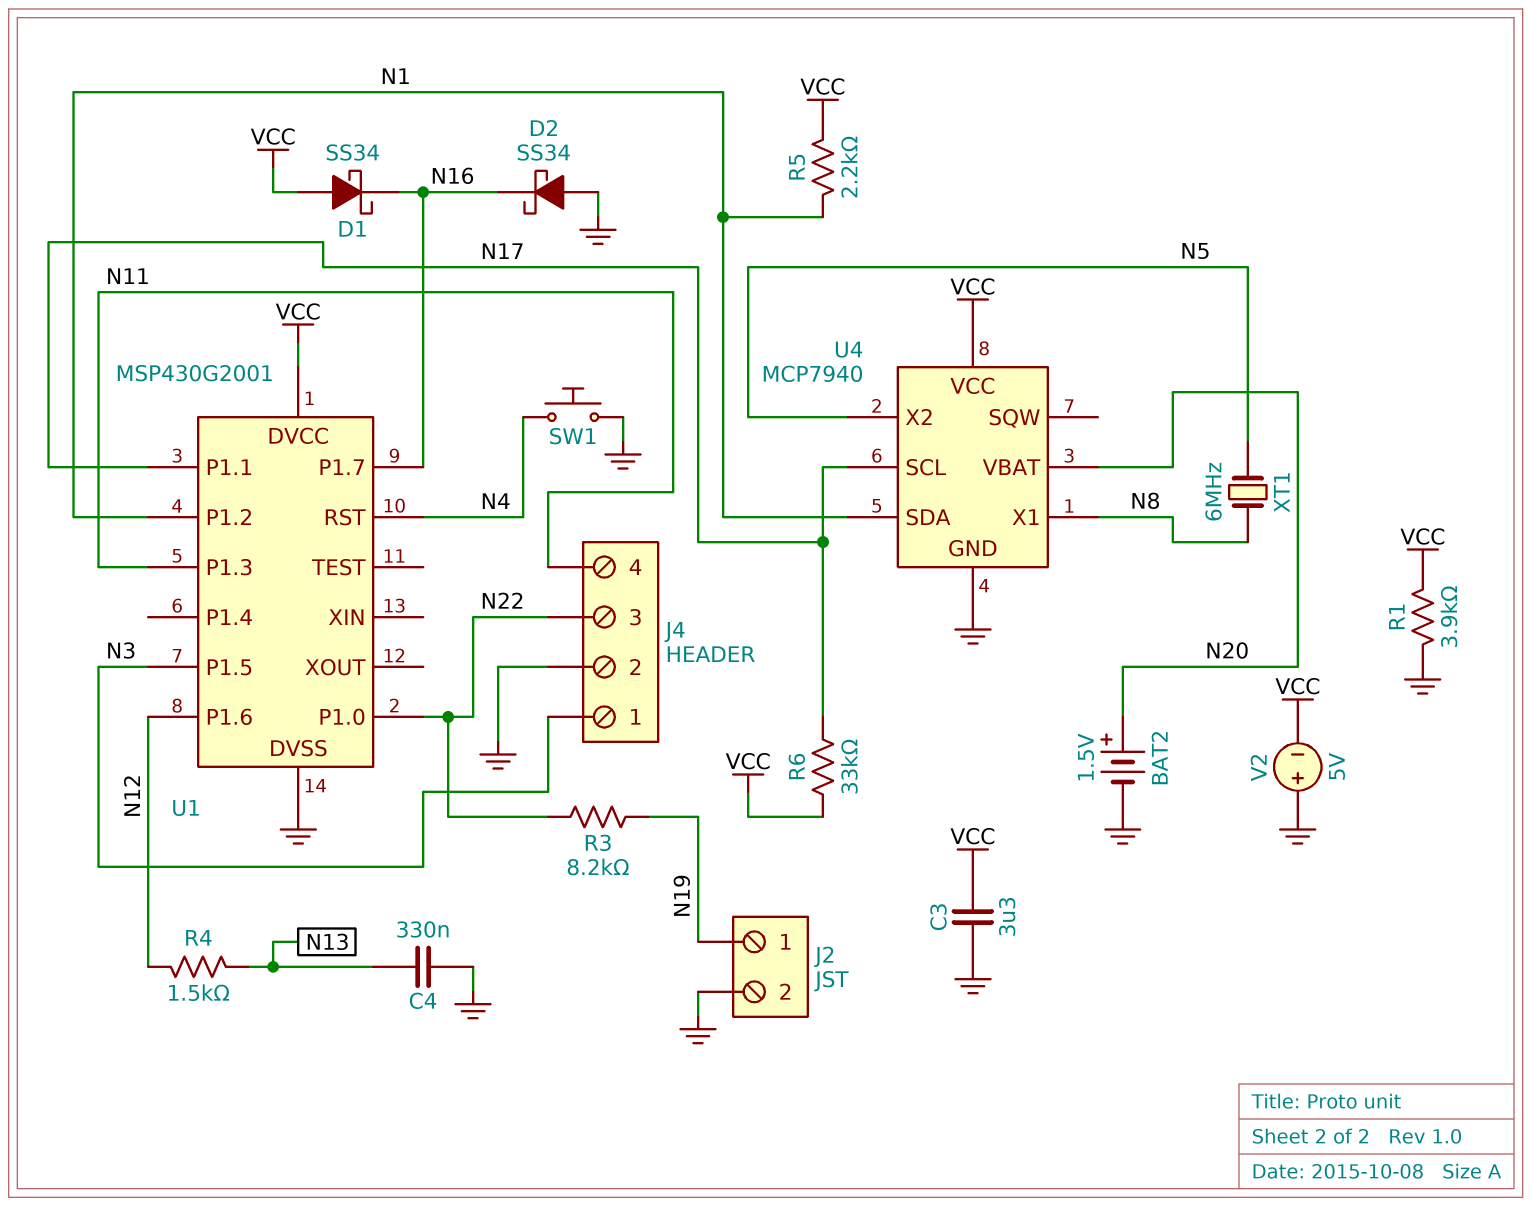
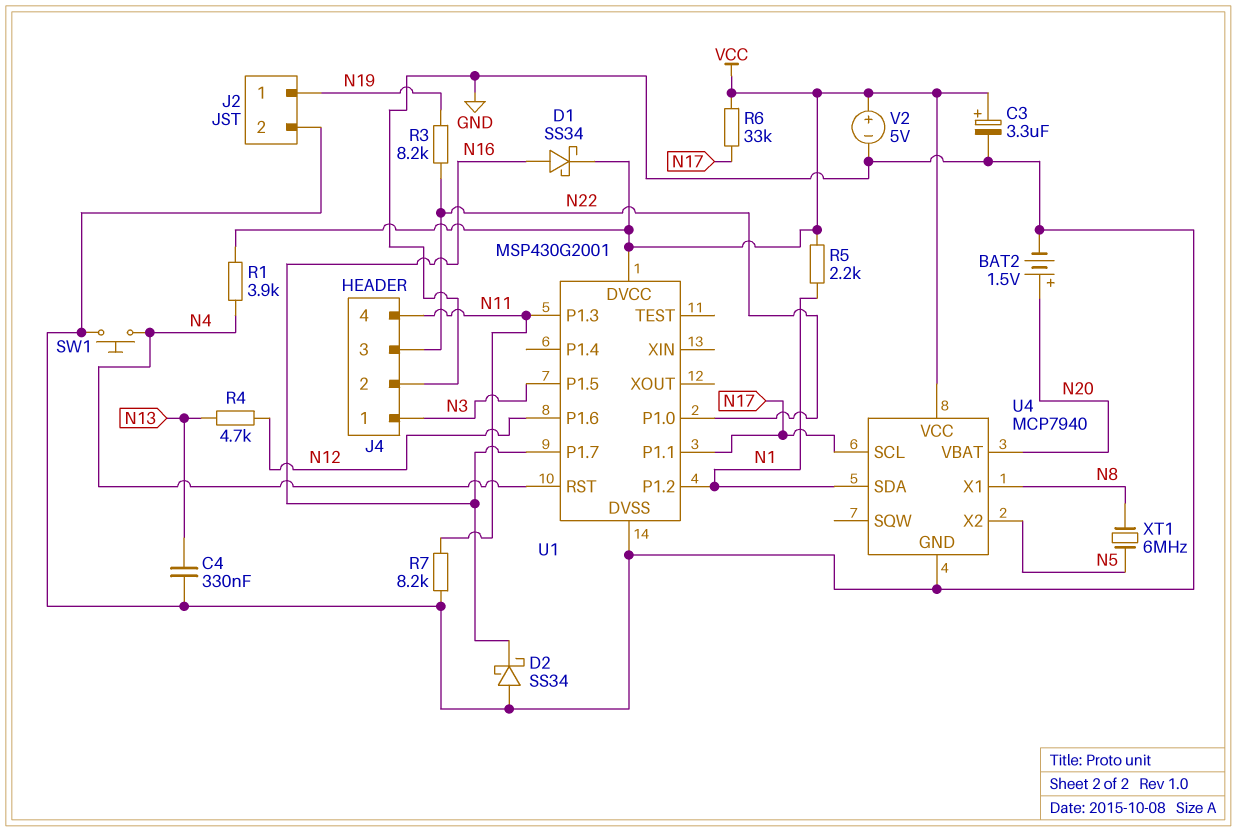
C3: 3.3uF (GND, VCC) -> 3.3uF (plus VCC, minus GND)
D1: schottky SS34 (A VCC, K N16) -> schottky SS34 (A N16, K VCC)
R1: 3.9k (GND, VCC) -> 3.9k (N4, VCC)
R4: 1.5k (N12, N13) -> 4.7k (N12, N13)
R7: none -> 8.2k (GND, N11)
V2: 5V (plus GND, minus VCC) -> 5V (plus VCC, minus GND)

